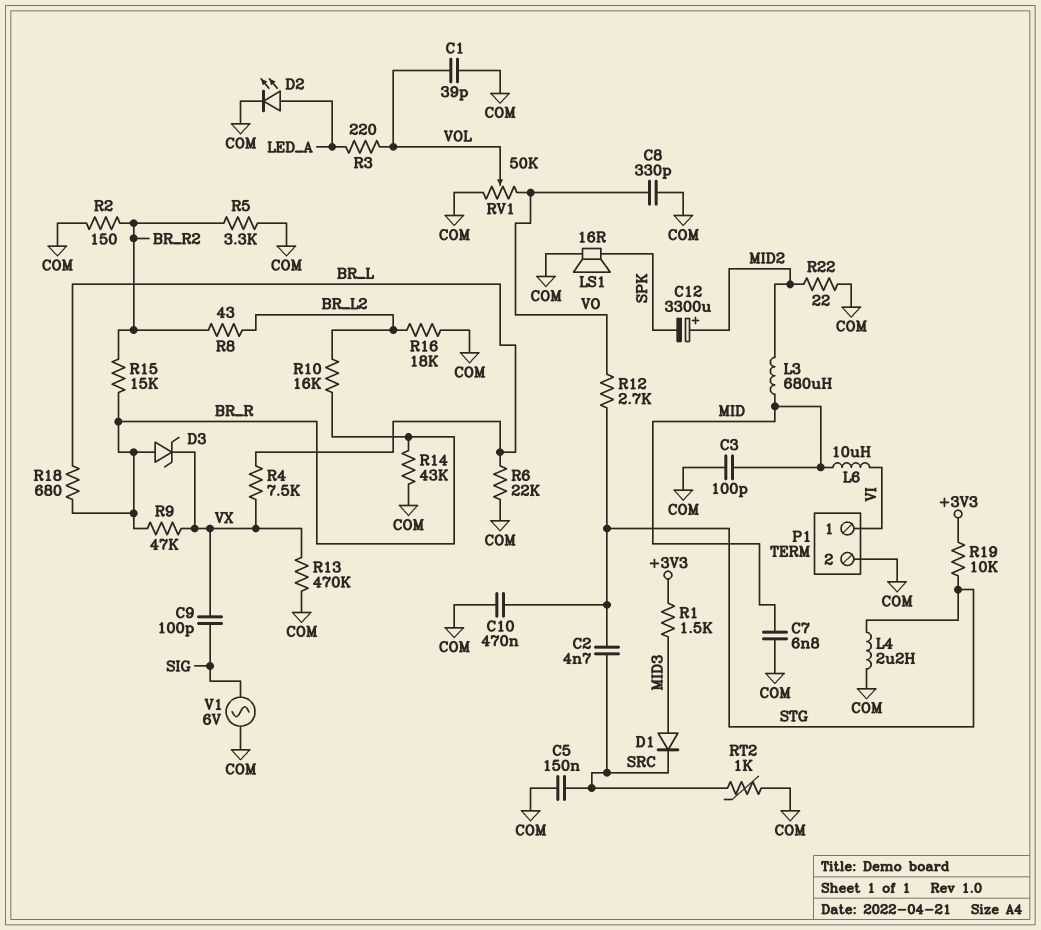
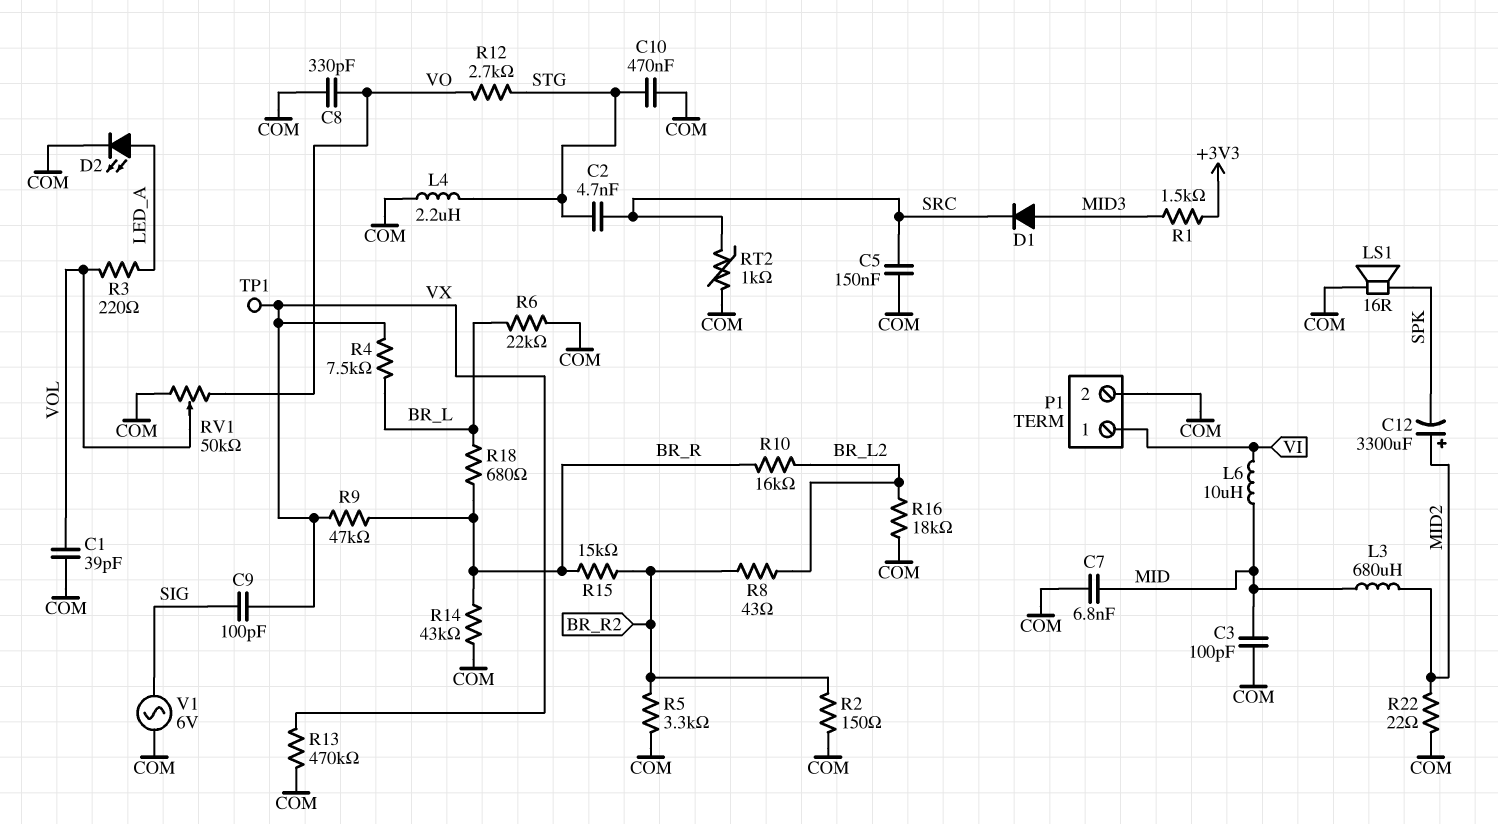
D3: zener (A BR_R, K VX) -> none
R19: 10k (+3V3, STG) -> none
TP1: none -> test point (VX)

